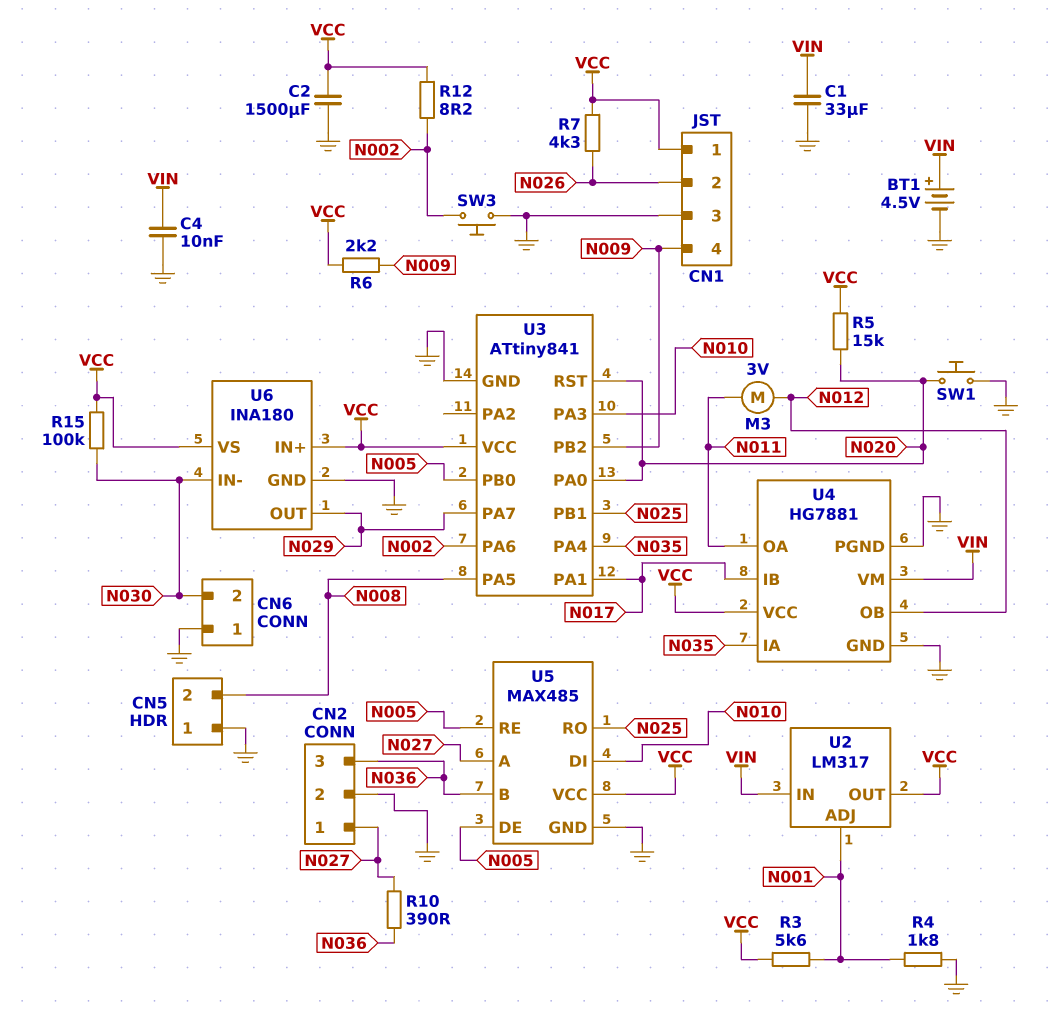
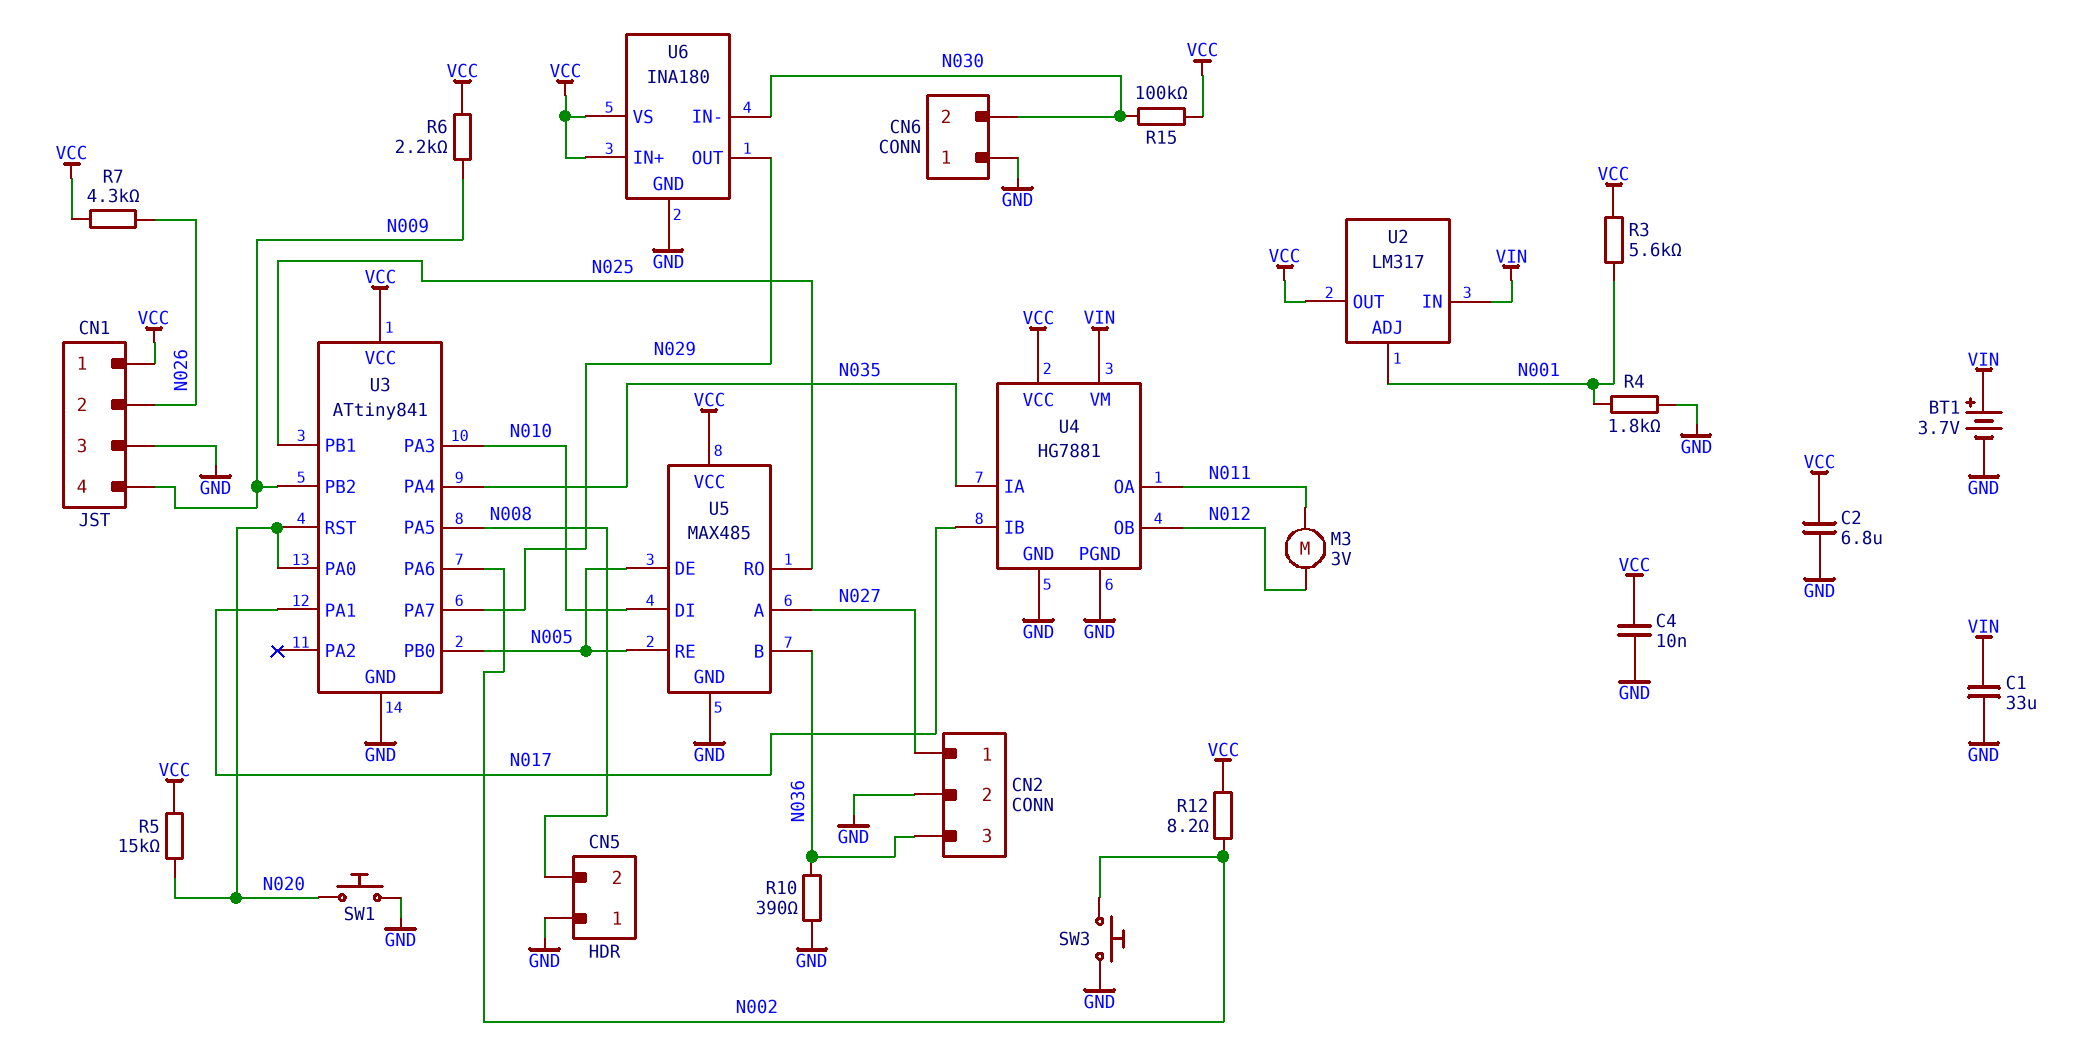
BT1: 4.5V (plus VIN, minus GND) -> 3.7V (plus VIN, minus GND)
C2: 1500uF (GND, VCC) -> 6.8uF (GND, VCC)
C4: 10nF (GND, VIN) -> 10nF (GND, VCC)
R10: 390 (N027, N036) -> 390 (GND, N036)

